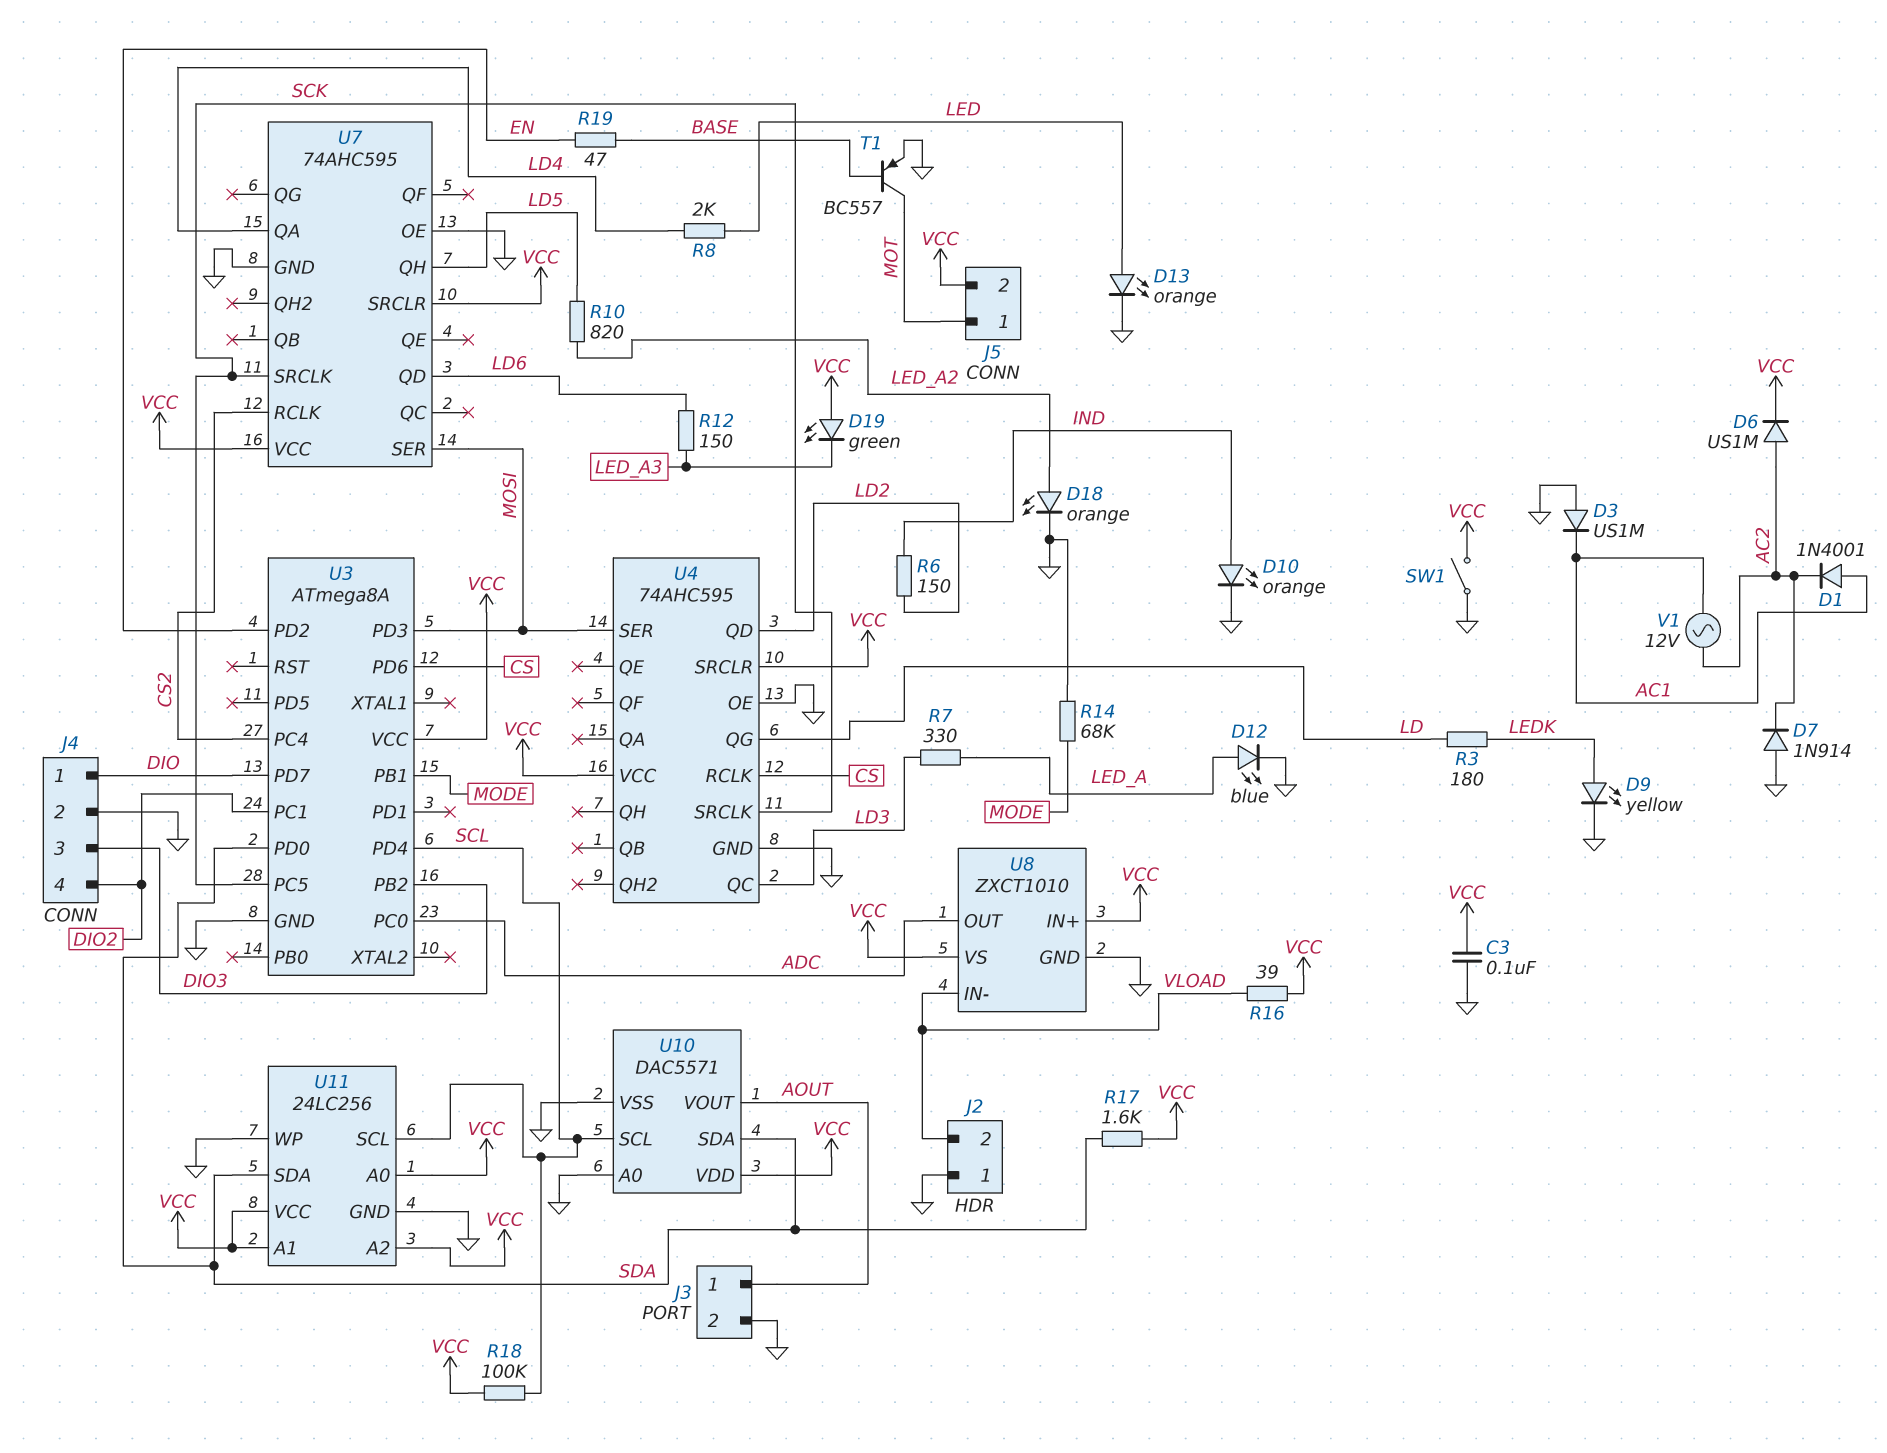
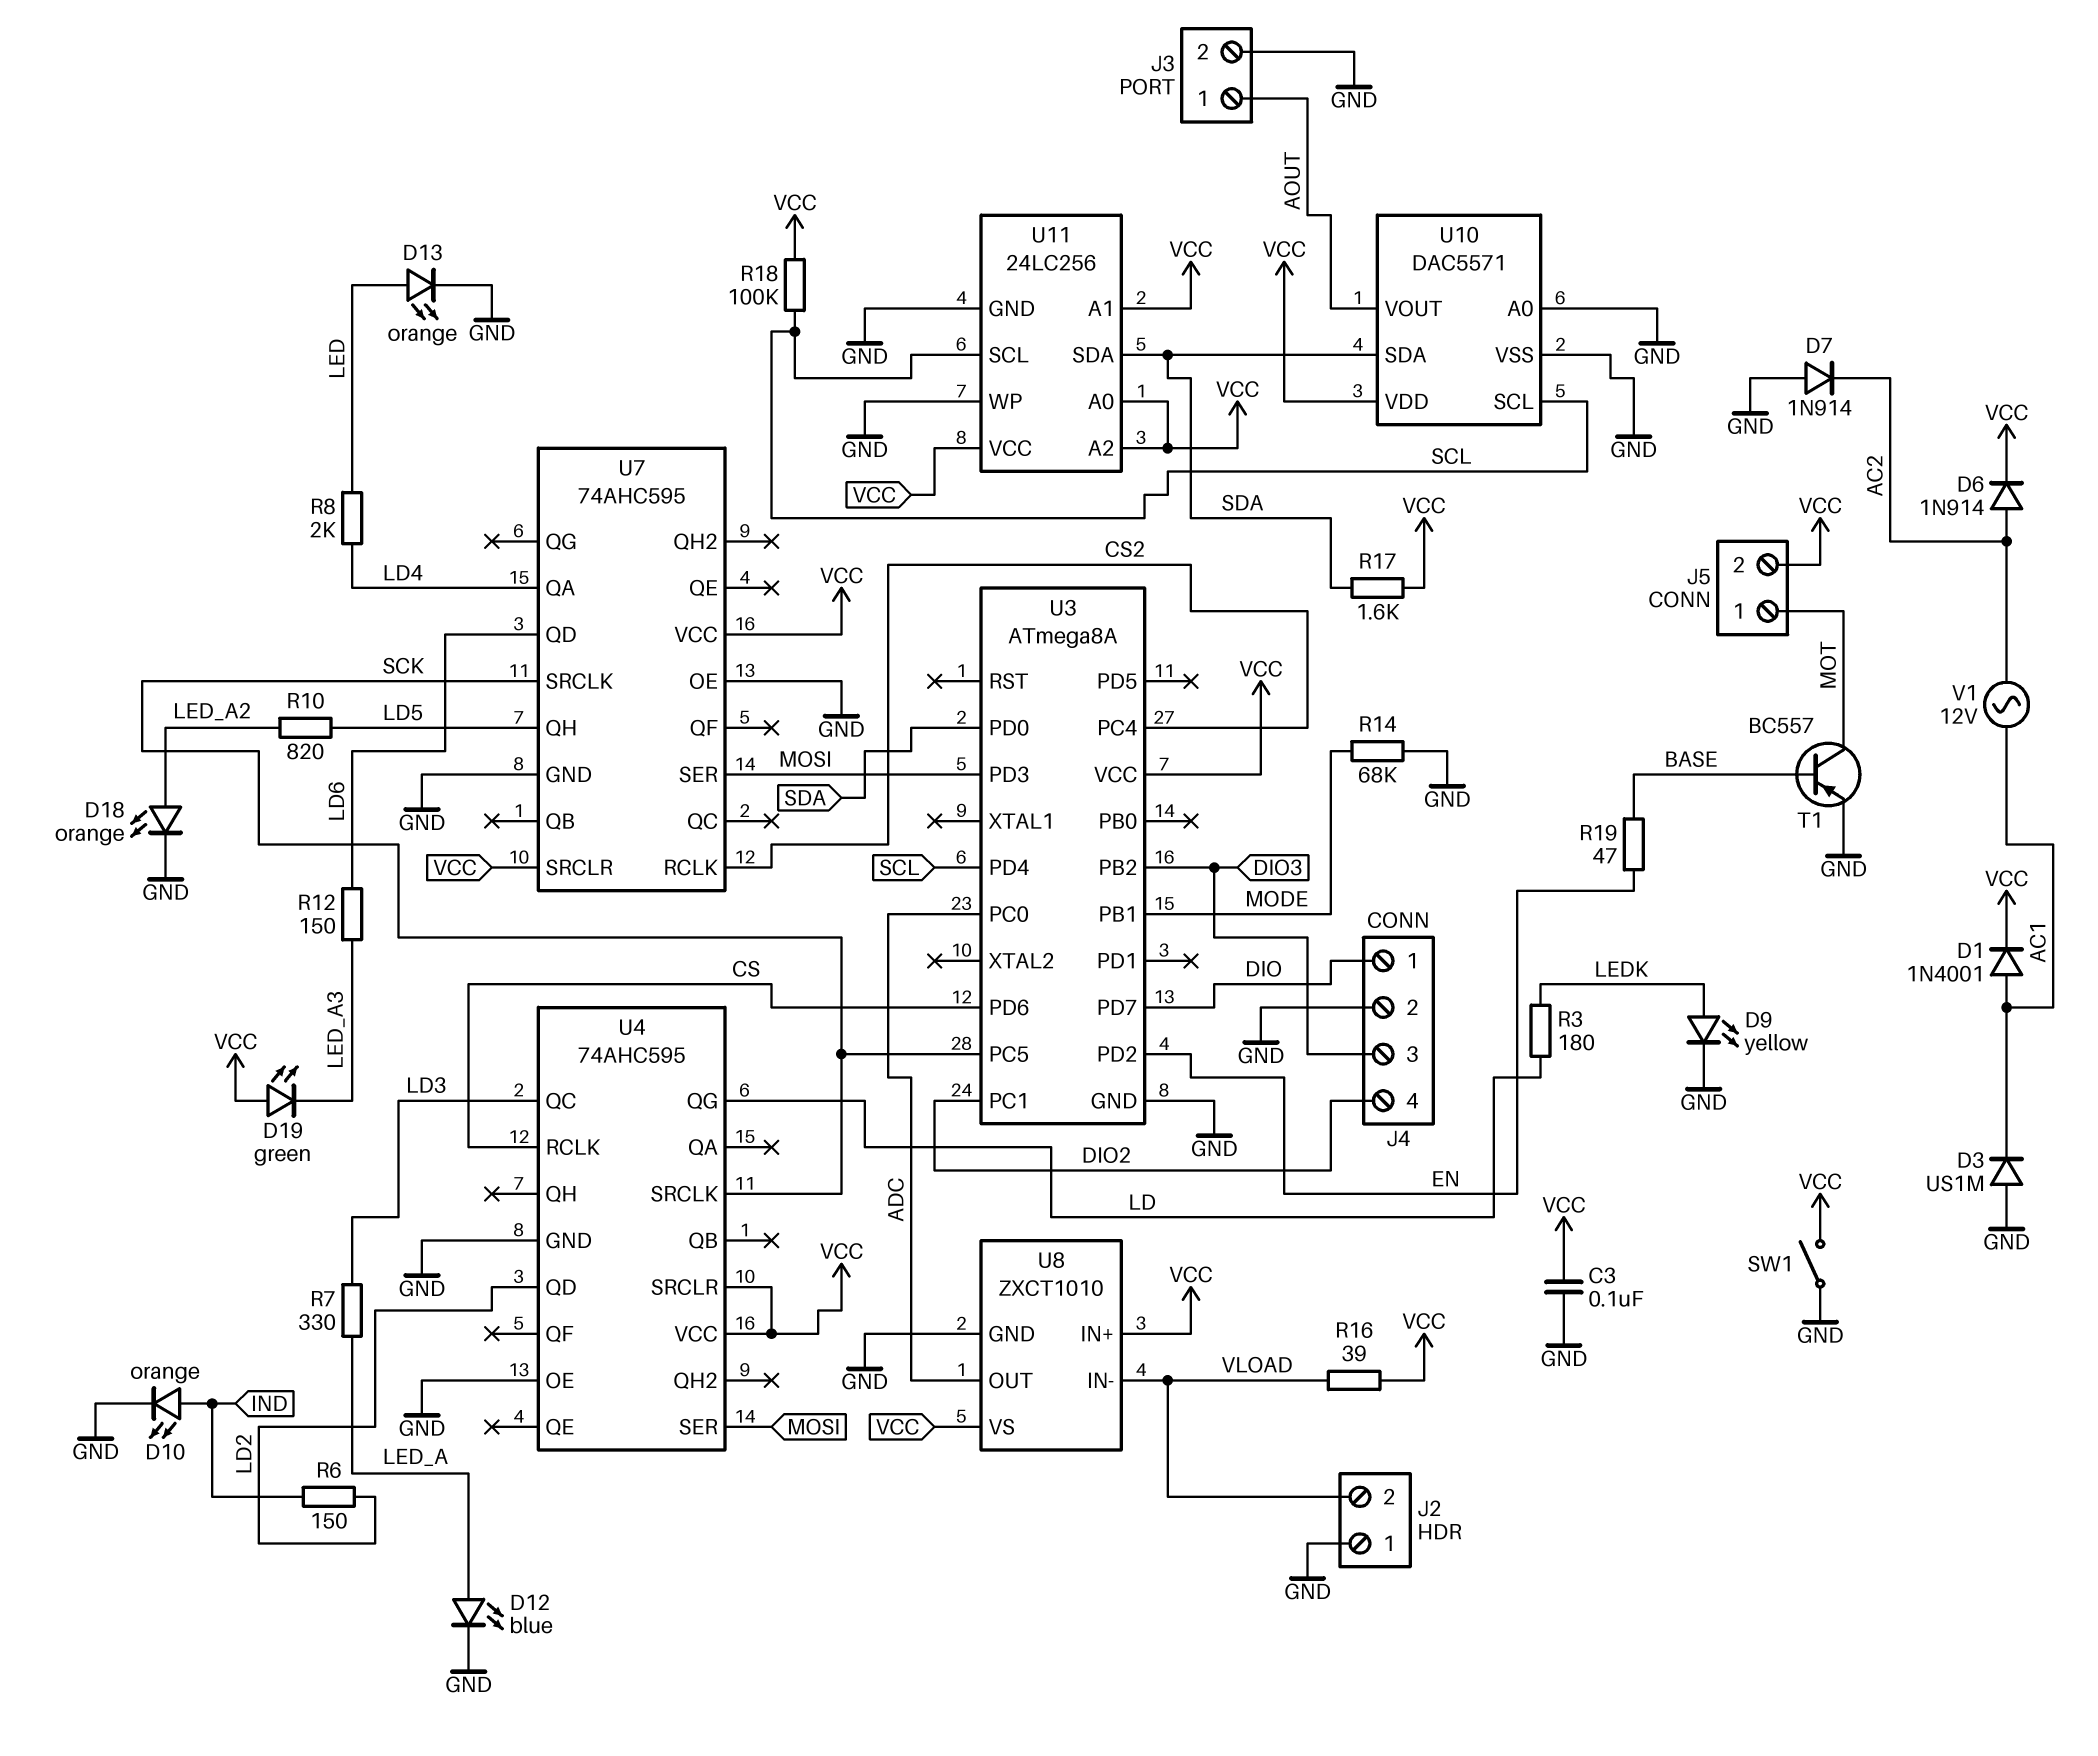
D1: diode 1N4001 (A AC1, K AC2) -> diode 1N4001 (A AC1, K VCC)
D6: diode US1M (A AC2, K VCC) -> diode 1N914 (A AC2, K VCC)

